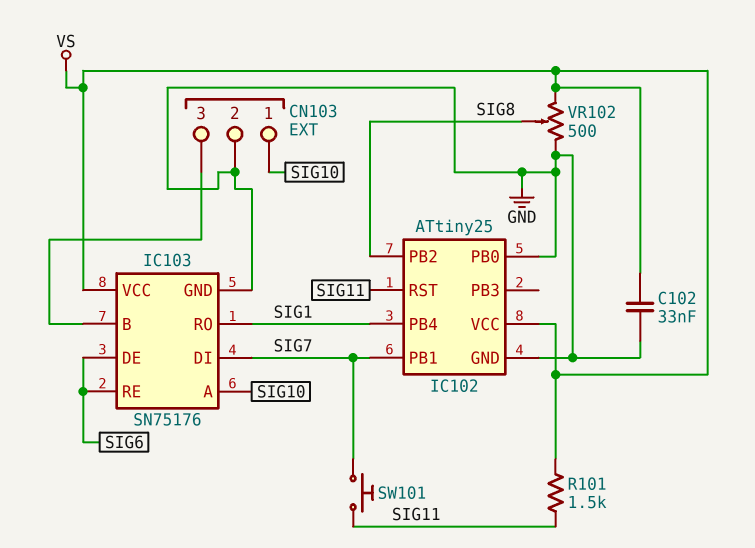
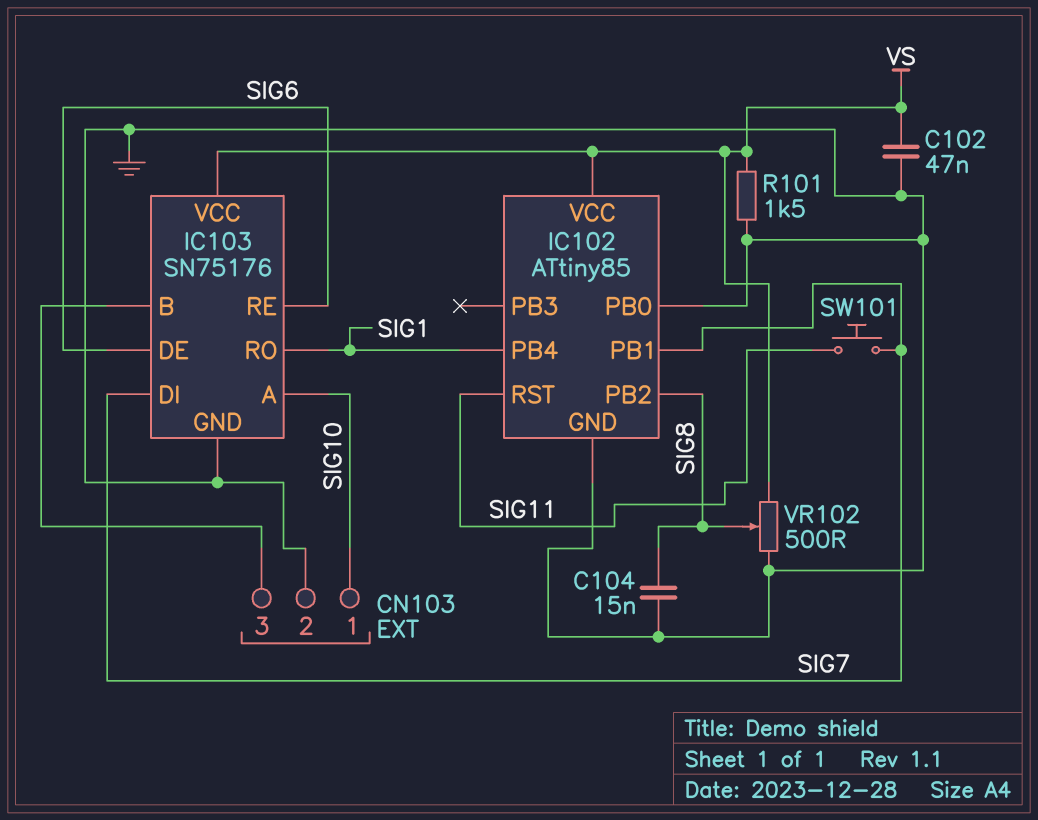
C102: 33nF (GND, VS) -> 47nF (GND, VS)
C104: none -> 15nF (GND, SIG8)
IC102: ATtiny25 -> ATtiny85
R101: 1.5k (SIG11, VS) -> 1.5k (GND, VS)

